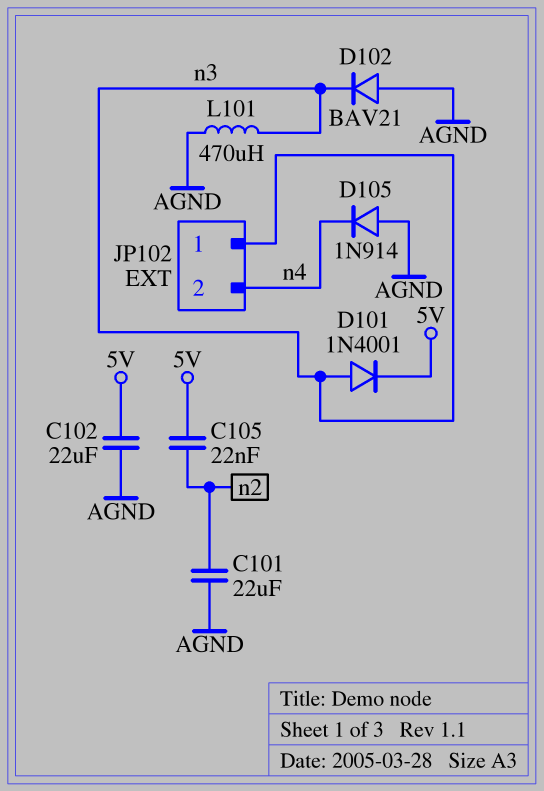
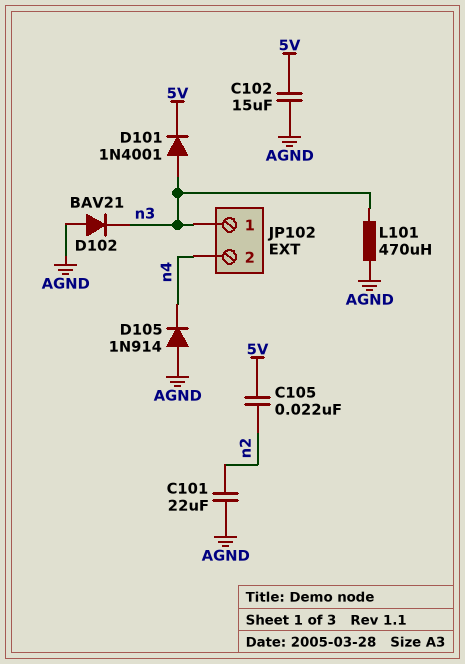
C102: 22uF (5V, AGND) -> 15uF (5V, AGND)

